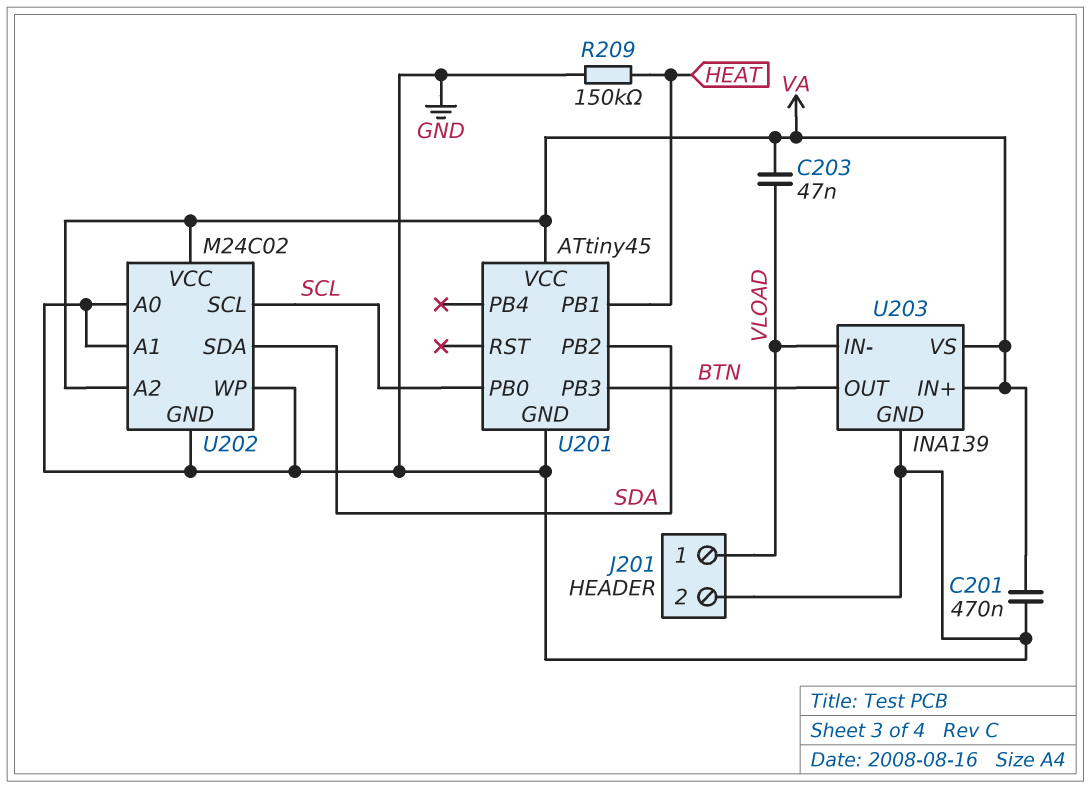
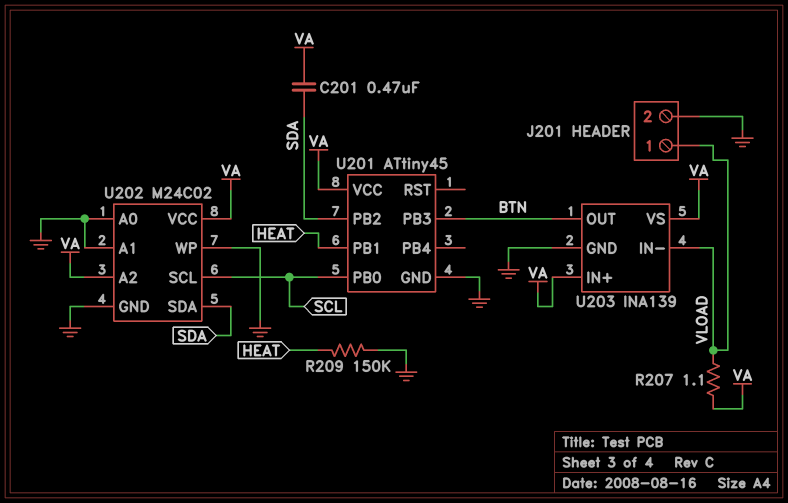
C201: 470nF (GND, VA) -> 470nF (SDA, VA)
C203: 47nF (VA, VLOAD) -> none
R207: none -> 1.1 (VA, VLOAD)

